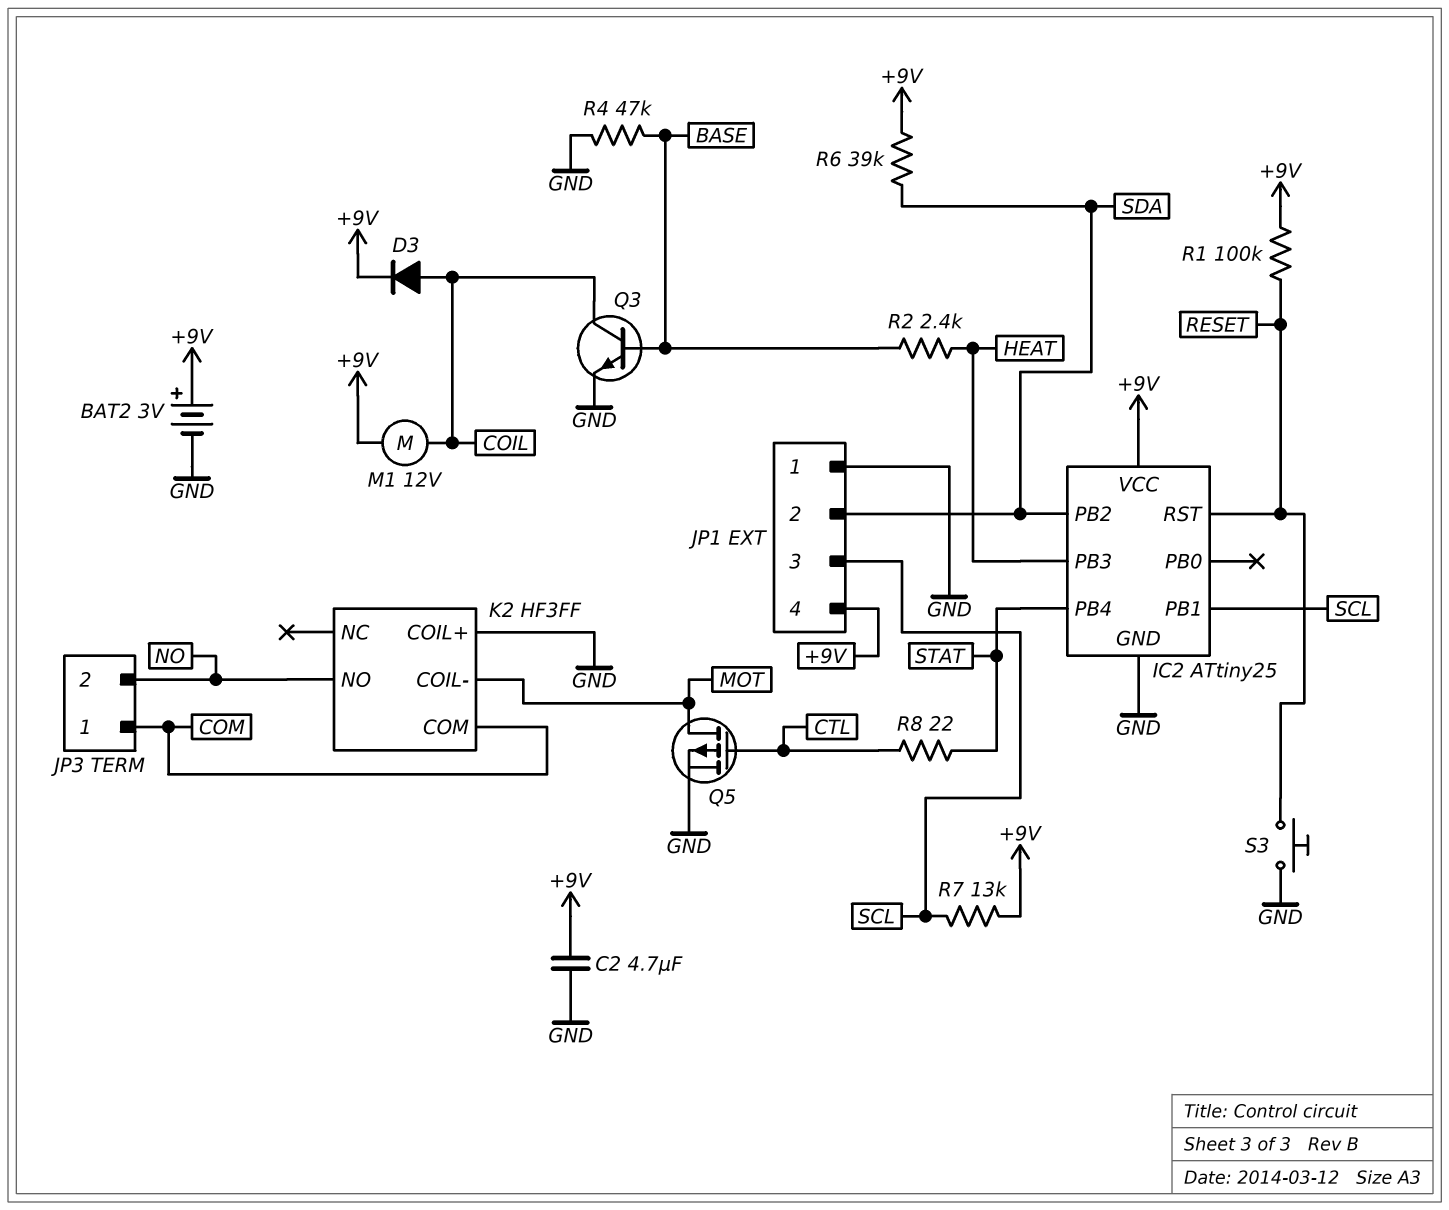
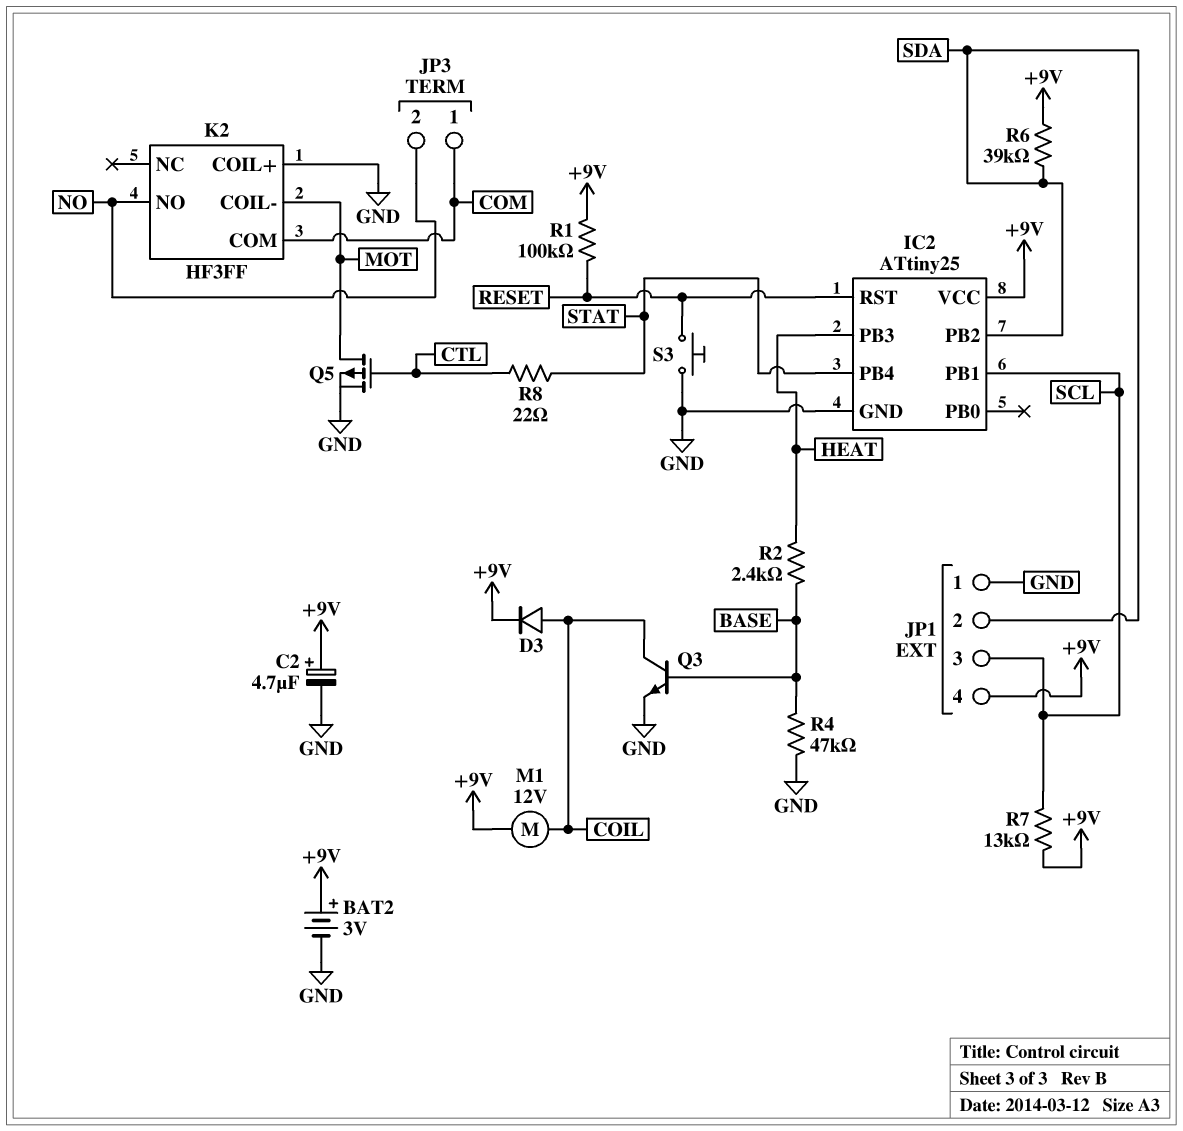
C2: 4.7uF (+9V, GND) -> 4.7uF (plus +9V, minus GND)

